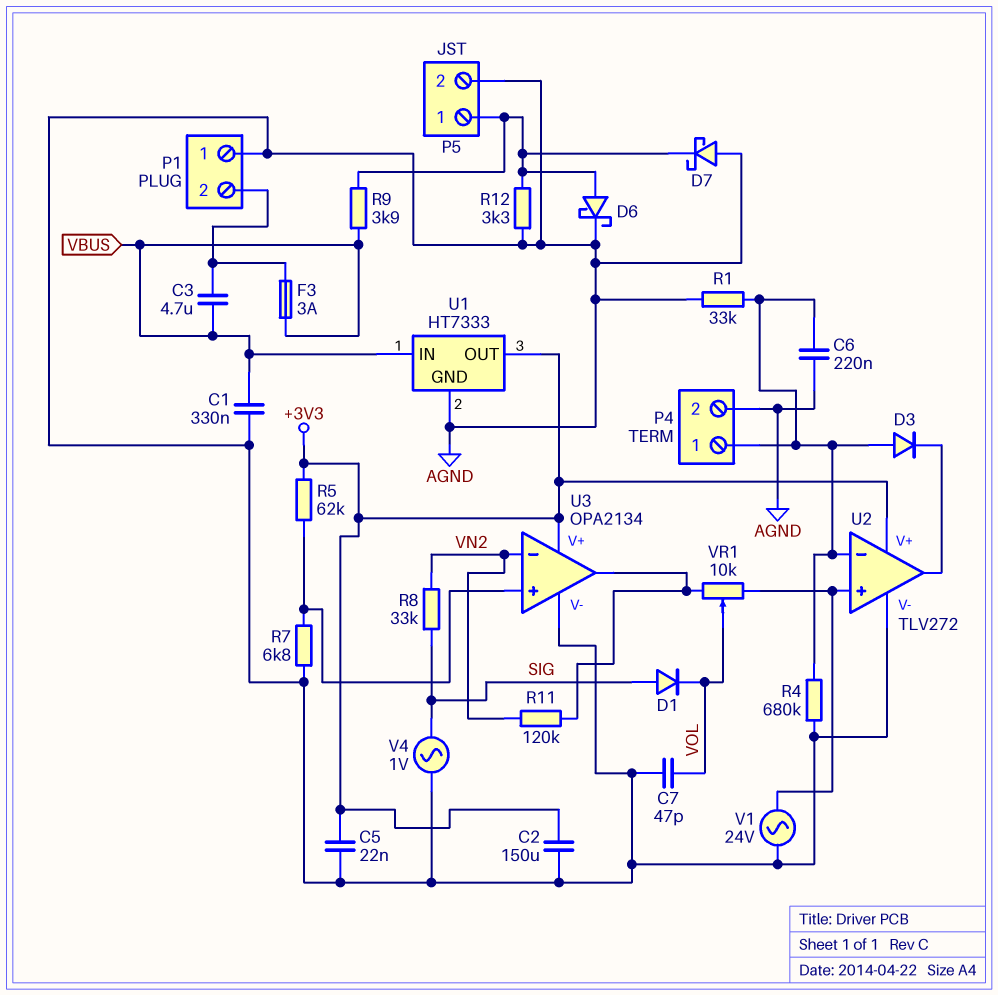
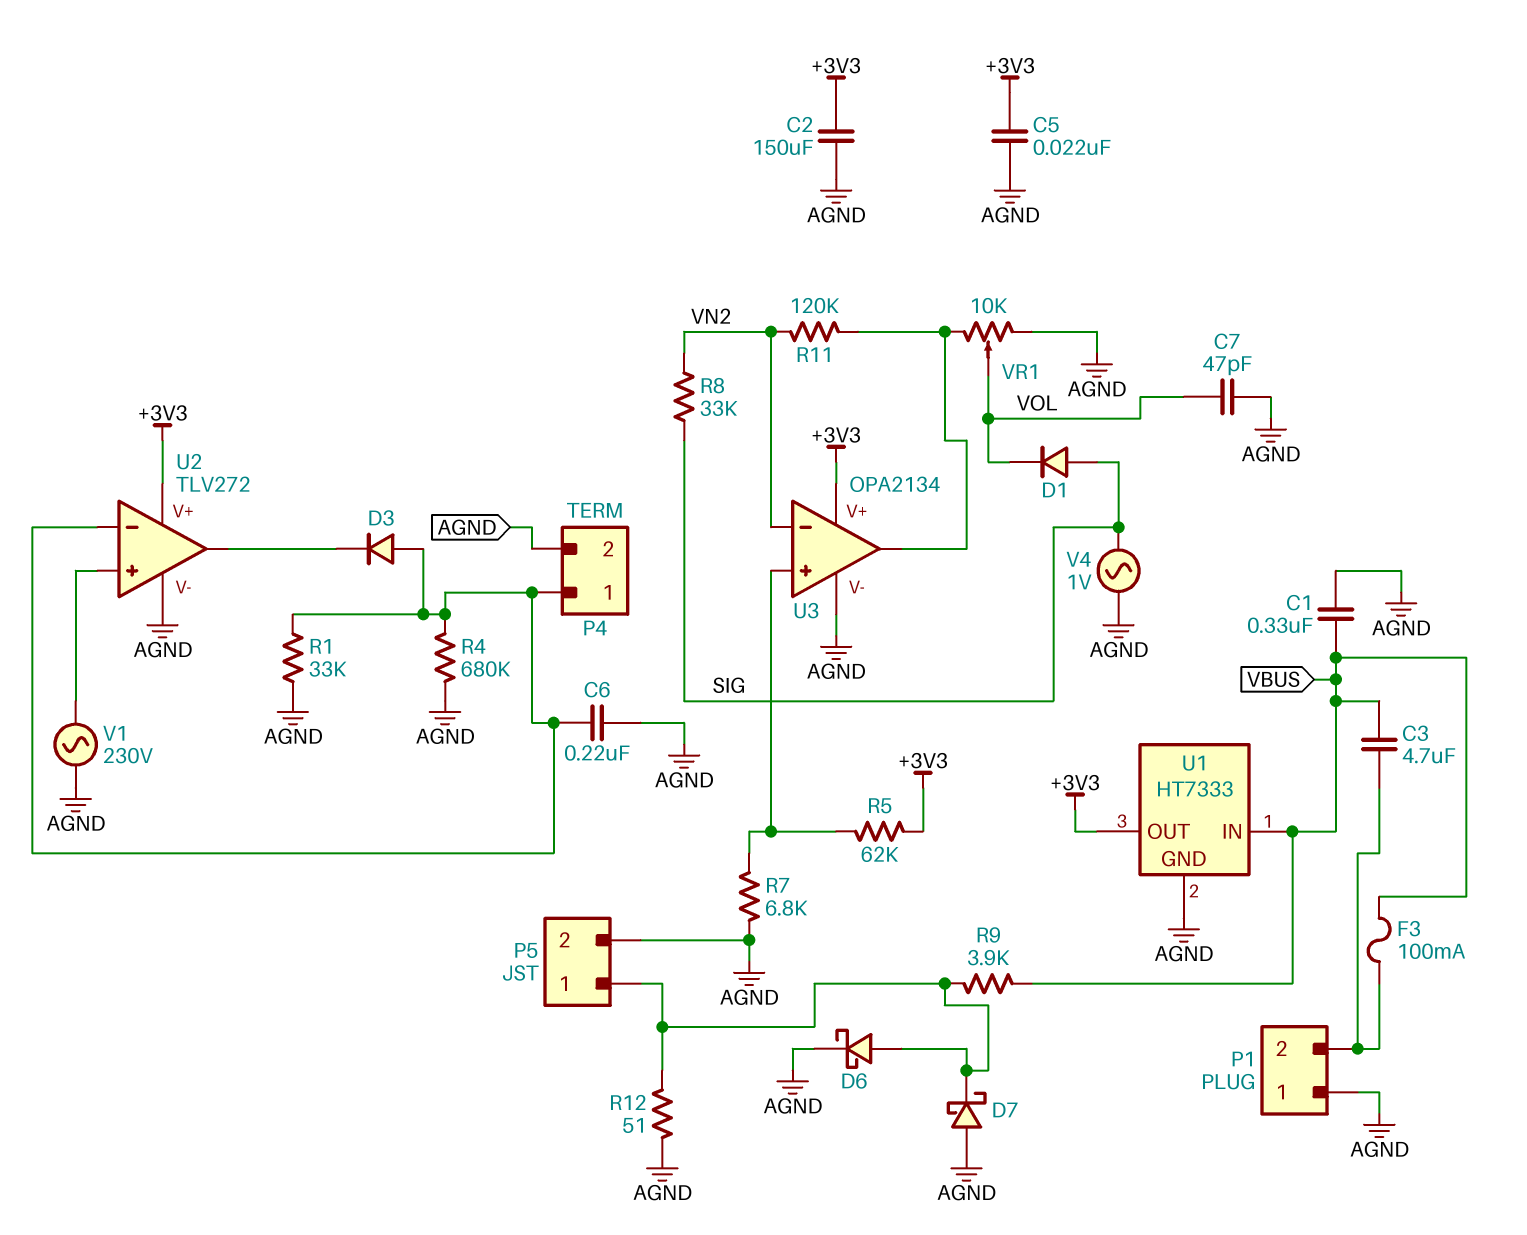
F3: 3A (P1/2, VBUS) -> 100mA (P1/2, VBUS)
R12: 3.3k (AGND, P5/1) -> 51 (AGND, P5/1)
V1: AC 24V (AGND, U2/in+) -> AC 230V (AGND, U2/in+)
VR1: 10k (U2/in+, U3/out, wiper VOL) -> 10k (AGND, U3/out, wiper VOL)

